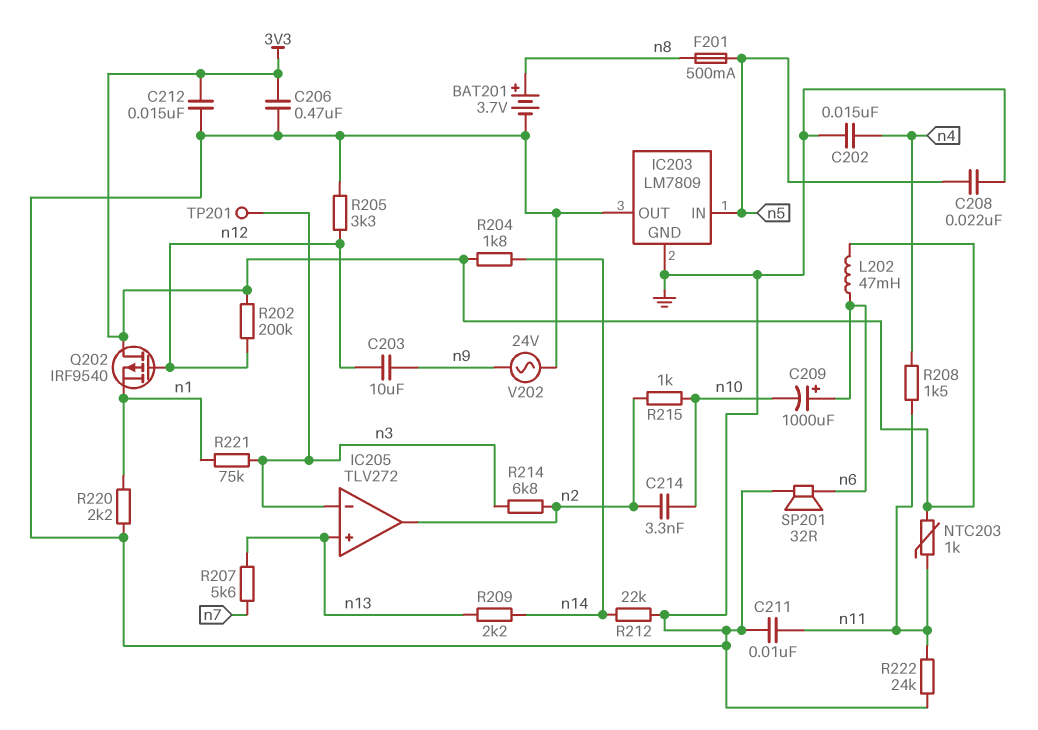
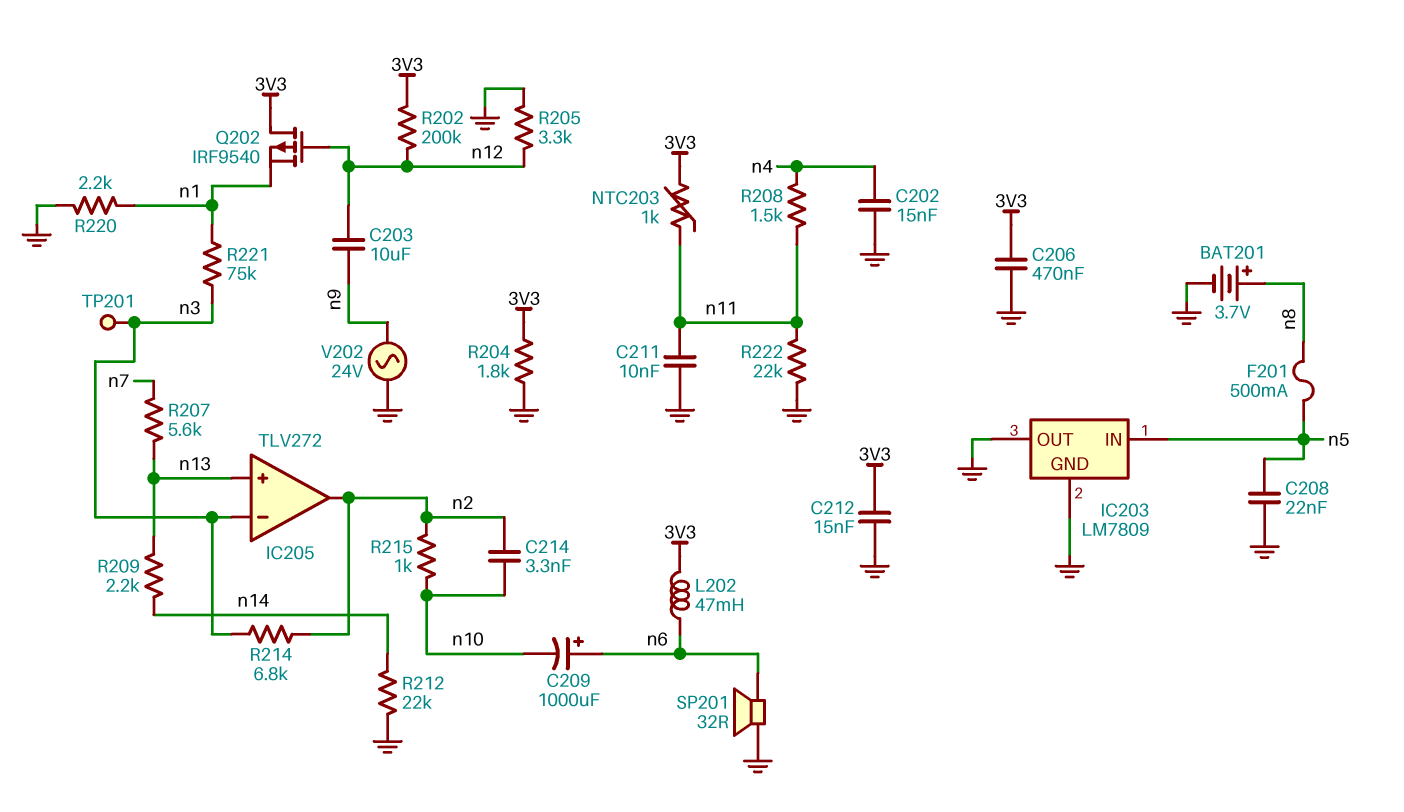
R204: 1.8k (3V3, n14) -> 1.8k (3V3, GND)
R222: 24k (GND, n11) -> 22k (GND, n11)

